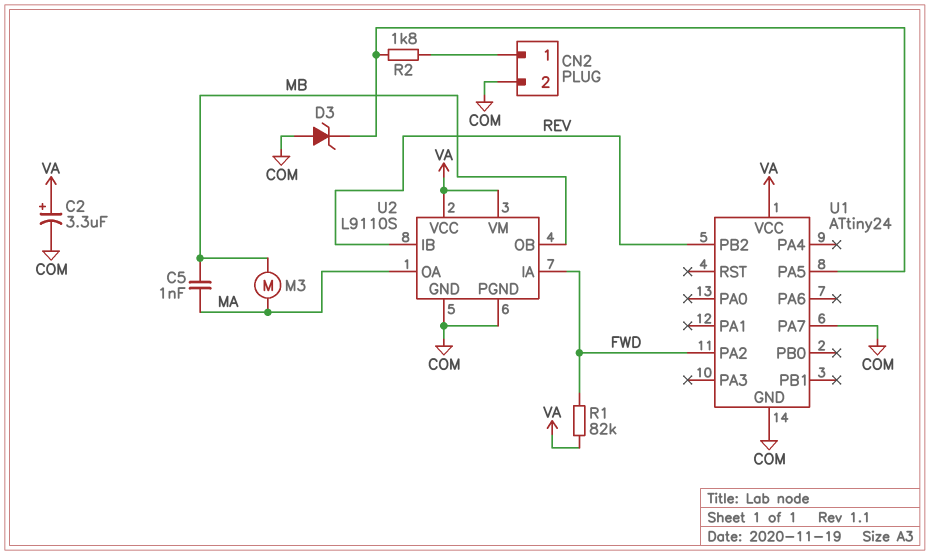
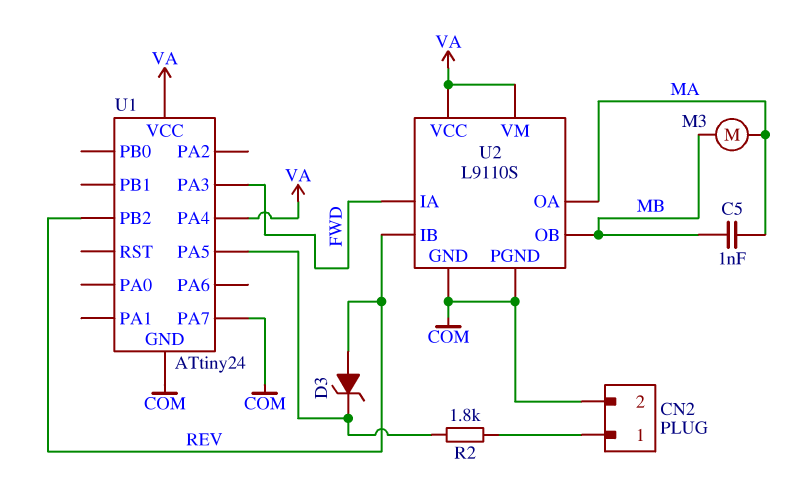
C2: 3.3uF (plus VA, minus COM) -> none
D3: zener (A COM, K U1/PA5) -> zener (A REV, K U1/PA5)
R1: 82k (FWD, VA) -> none
U1 pin PA2: FWD -> none
U1 pin PA3: none -> FWD
U1 pin PA4: none -> VA

